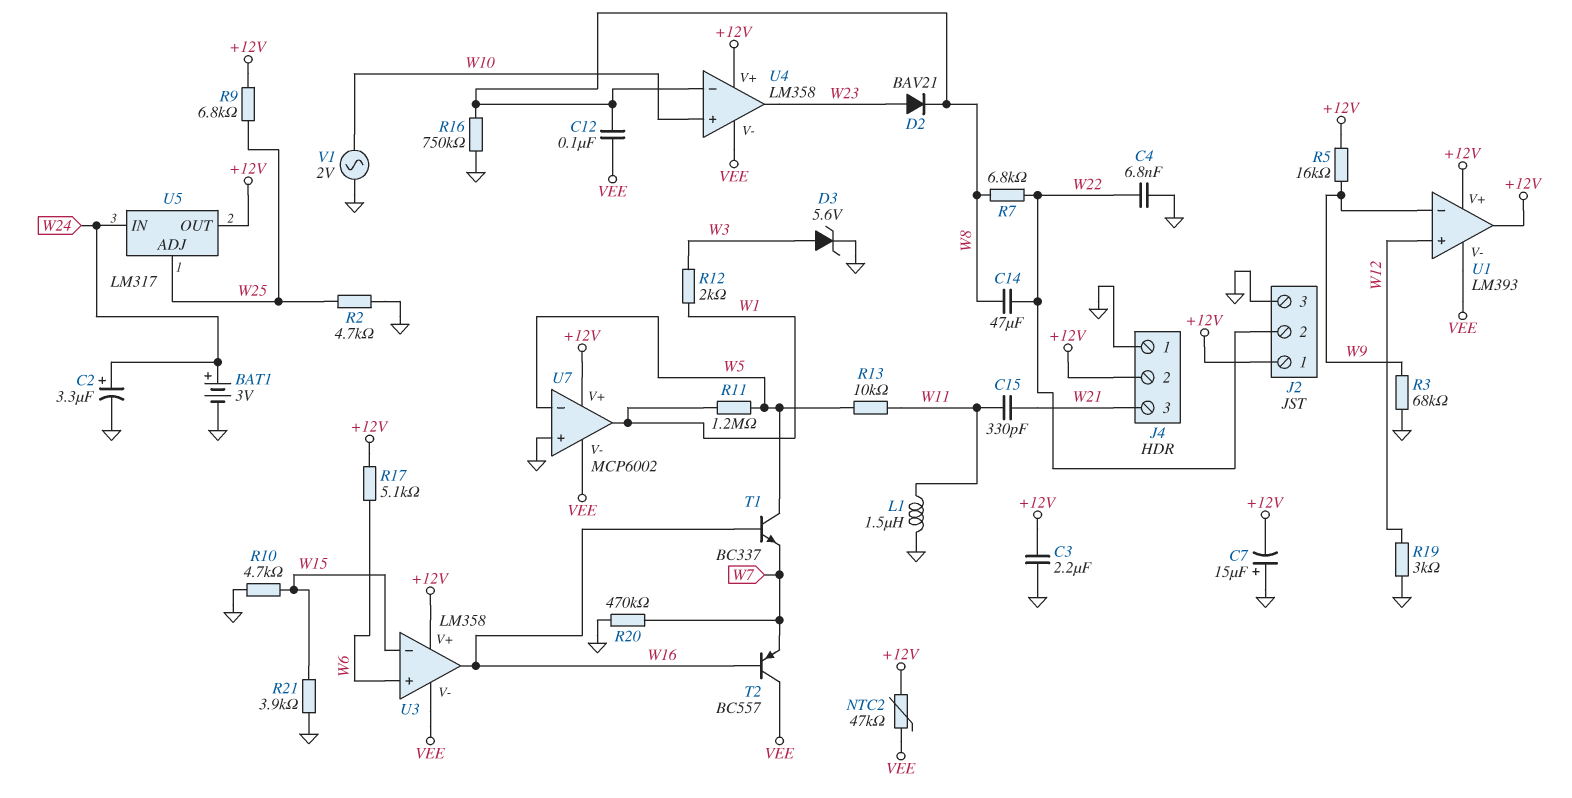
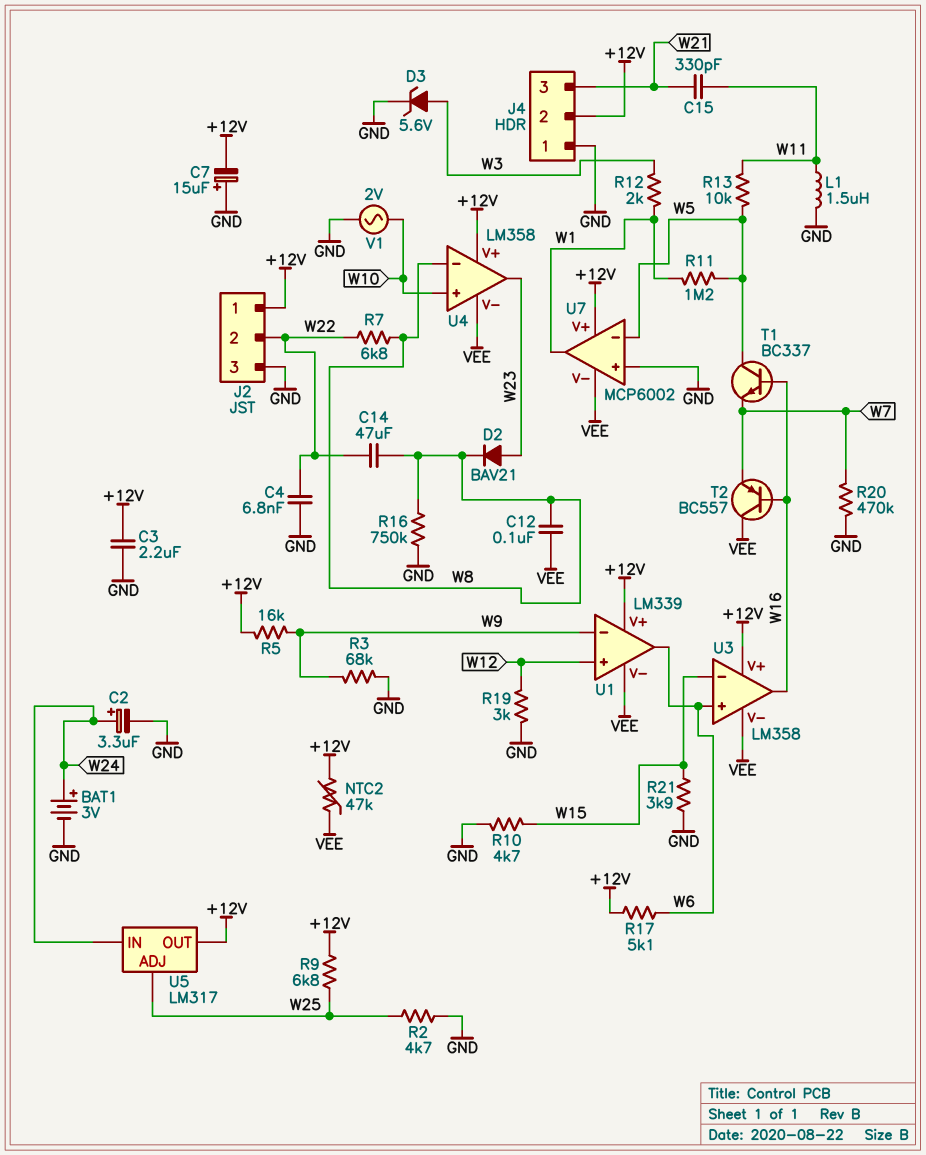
U1: LM393 -> LM339
U1 pin out: +12V -> W6

